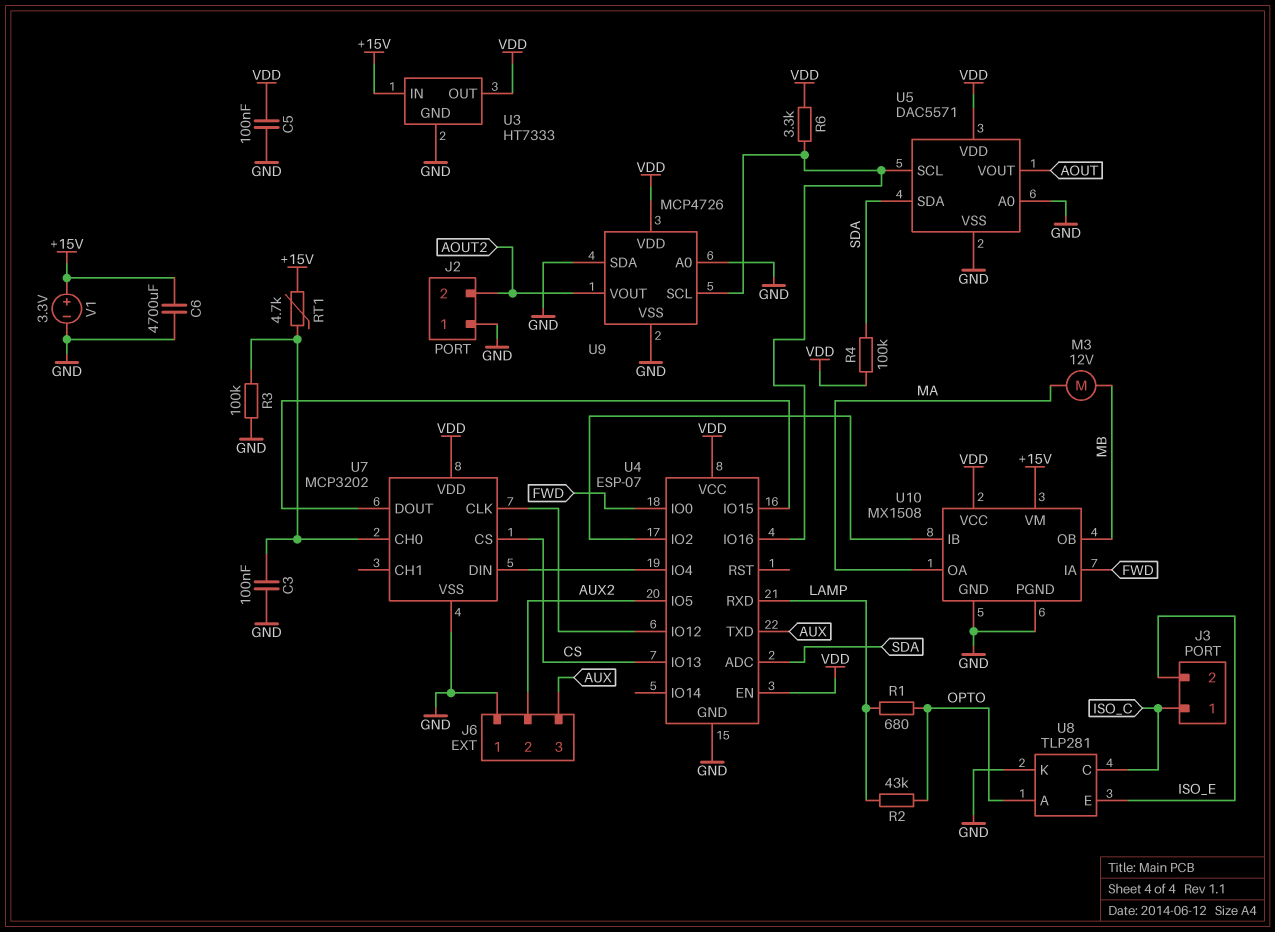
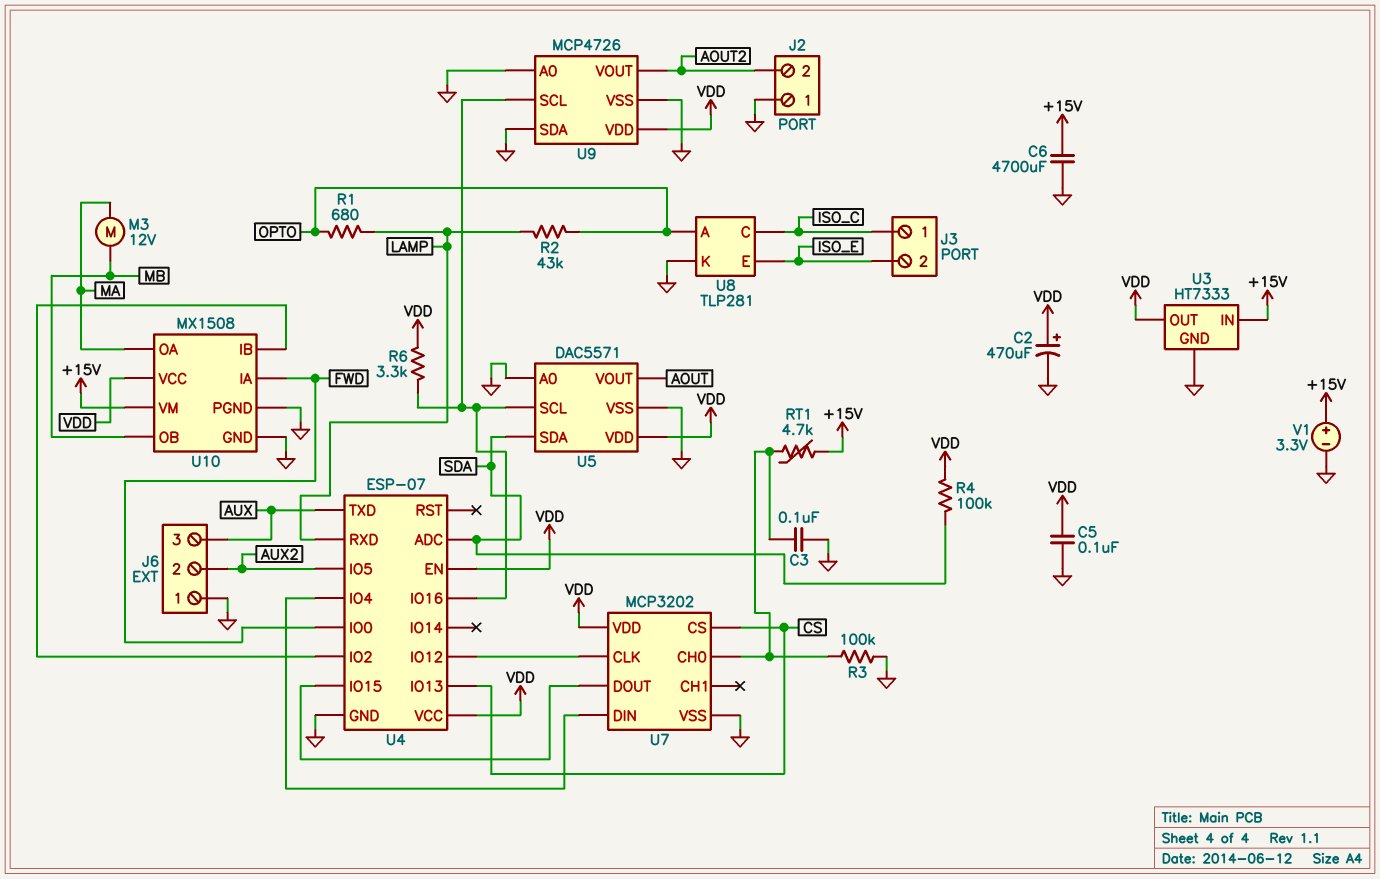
C2: none -> 470uF (plus VDD, minus GND)

